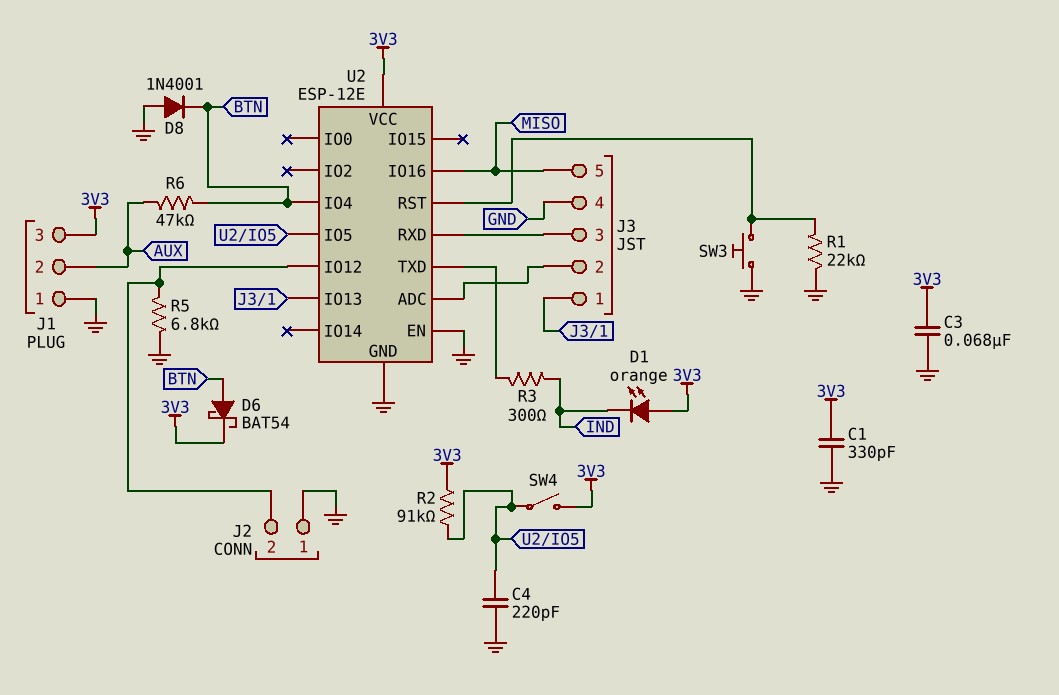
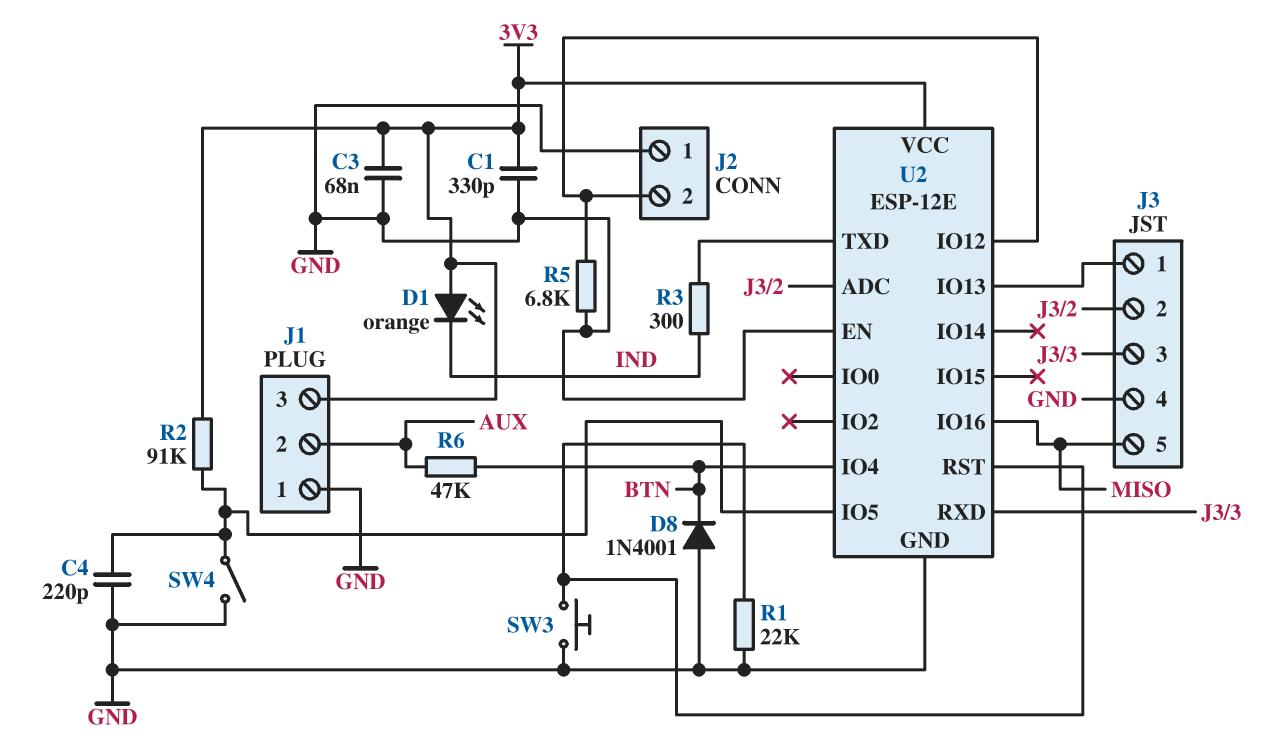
D6: schottky BAT54 (A BTN, K 3V3) -> none
SW4: switch (3V3, U2/IO5) -> switch (GND, U2/IO5)

